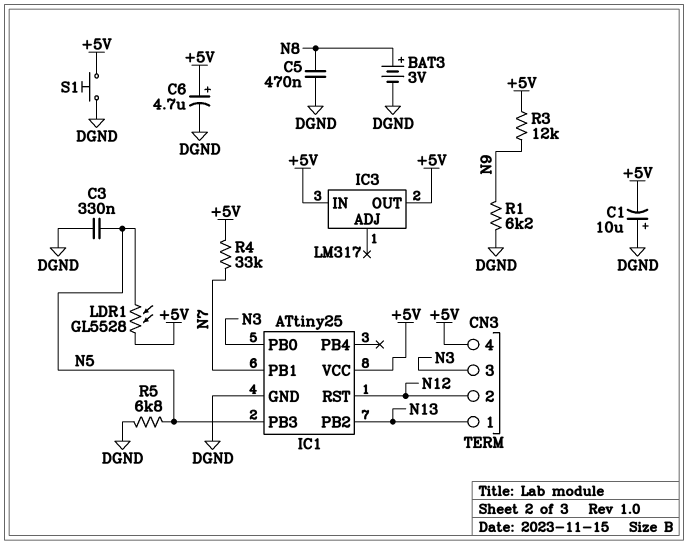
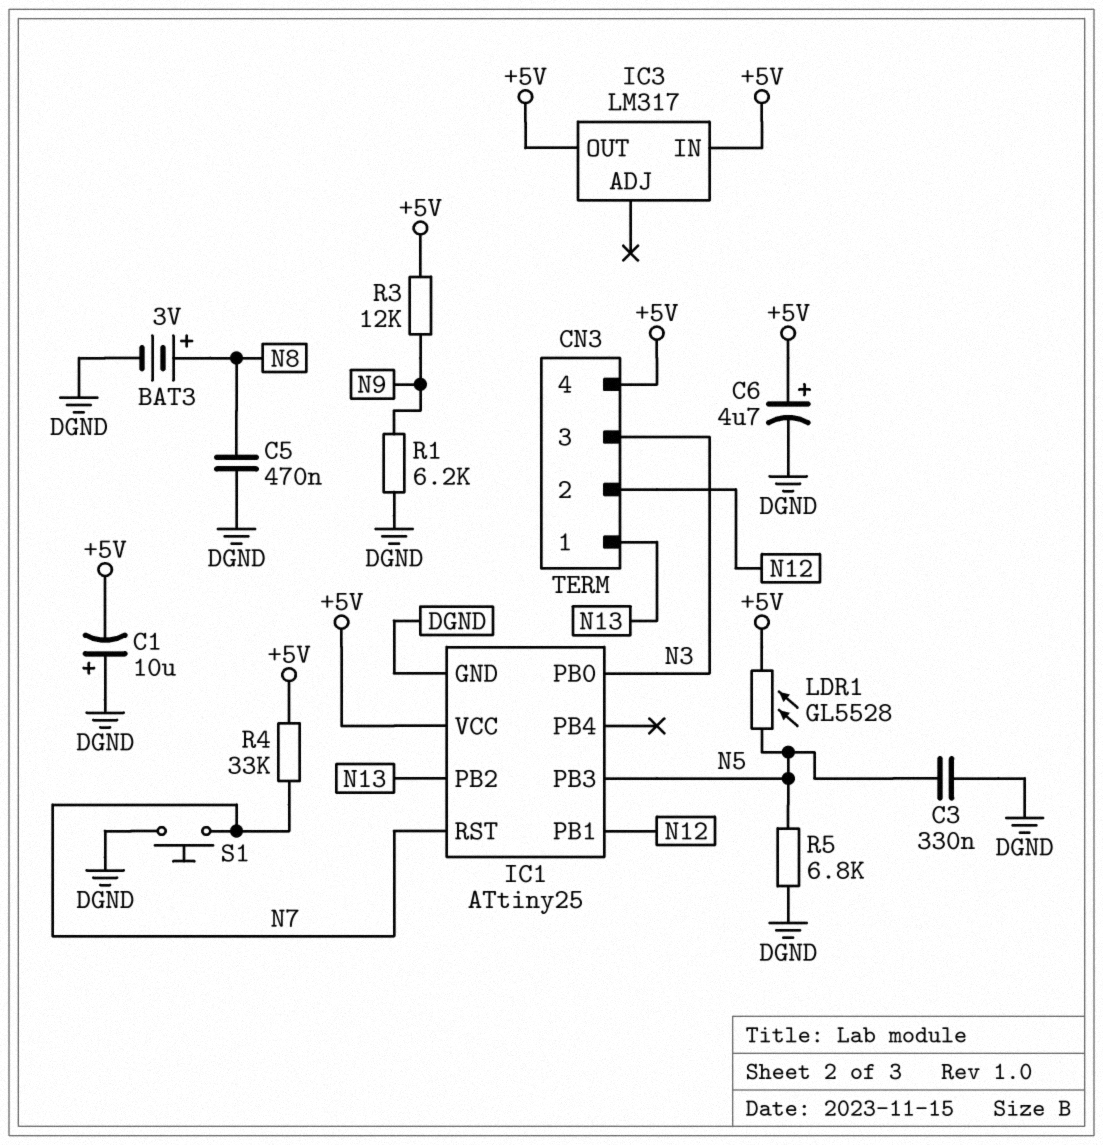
IC1 pin PB1: N7 -> N12
IC1 pin RST: N12 -> N7
S1: button (+5V, DGND) -> button (DGND, N7)

